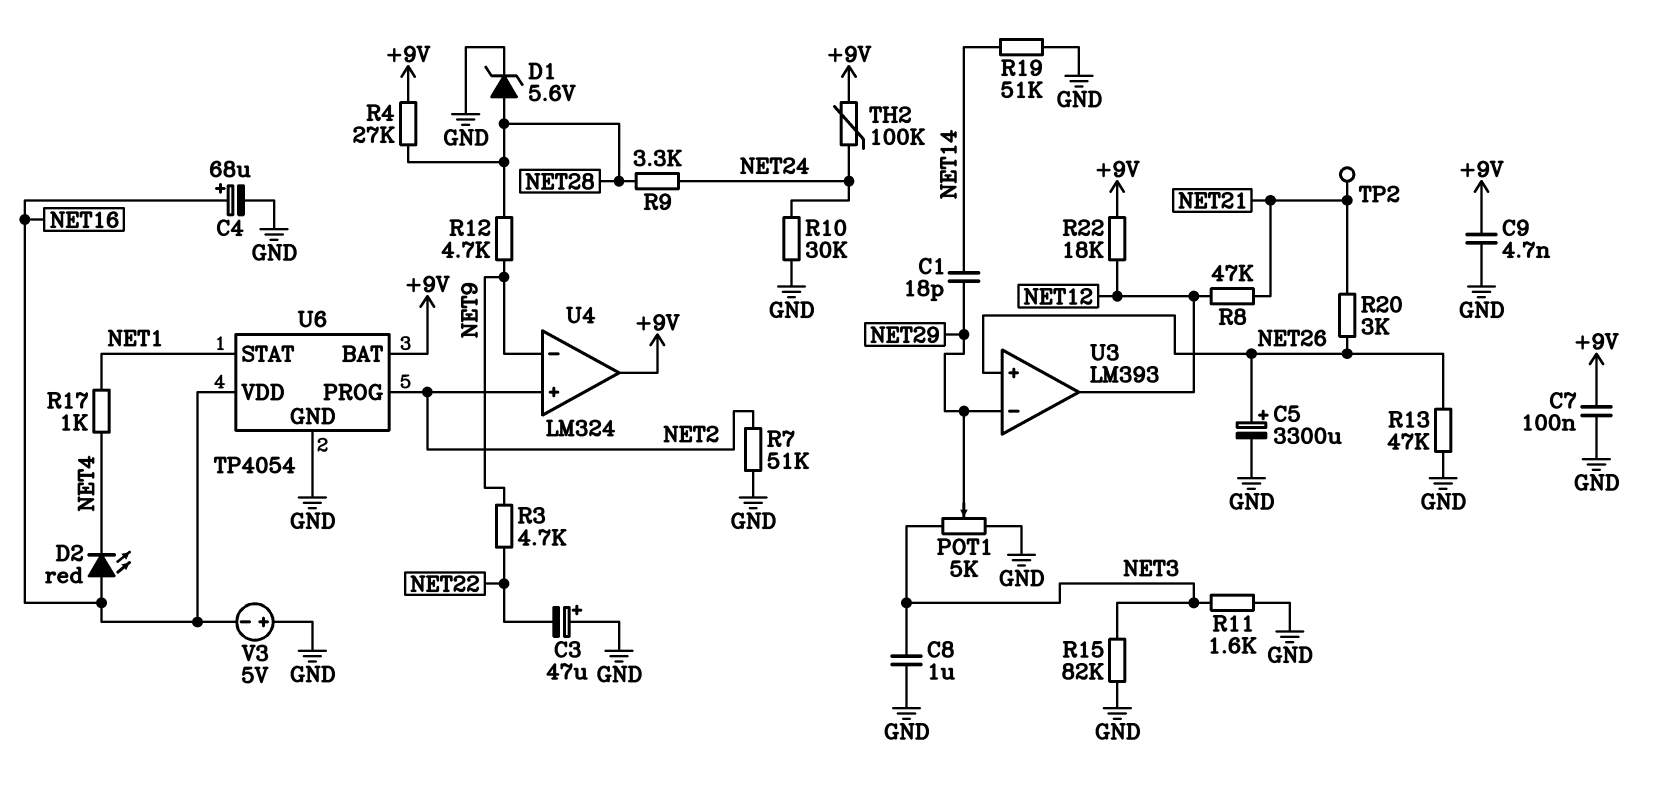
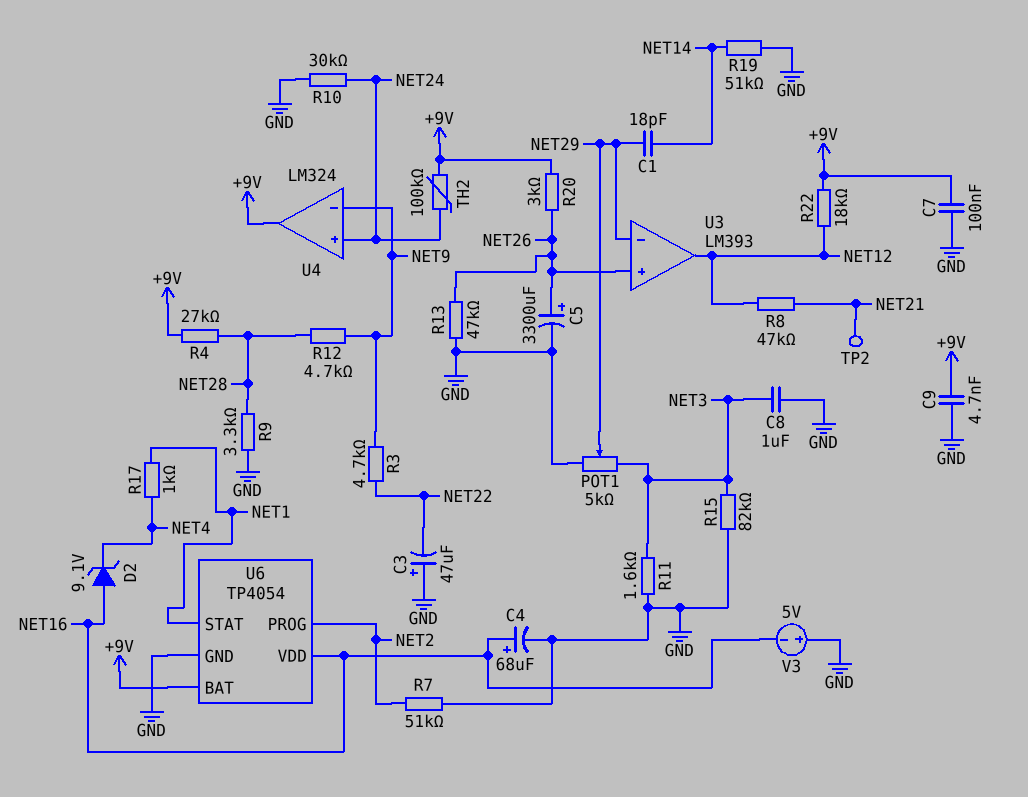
D1: zener 5.6V (A NET28, K GND) -> none
D2: LED red (A NET16, K NET4) -> zener 9.1V (A NET16, K NET4)
R9: 3.3k (NET24, NET28) -> 3.3k (GND, NET28)
R20: 3k (NET21, NET26) -> 3k (+9V, NET26)
U4 pin in+: NET2 -> NET24

